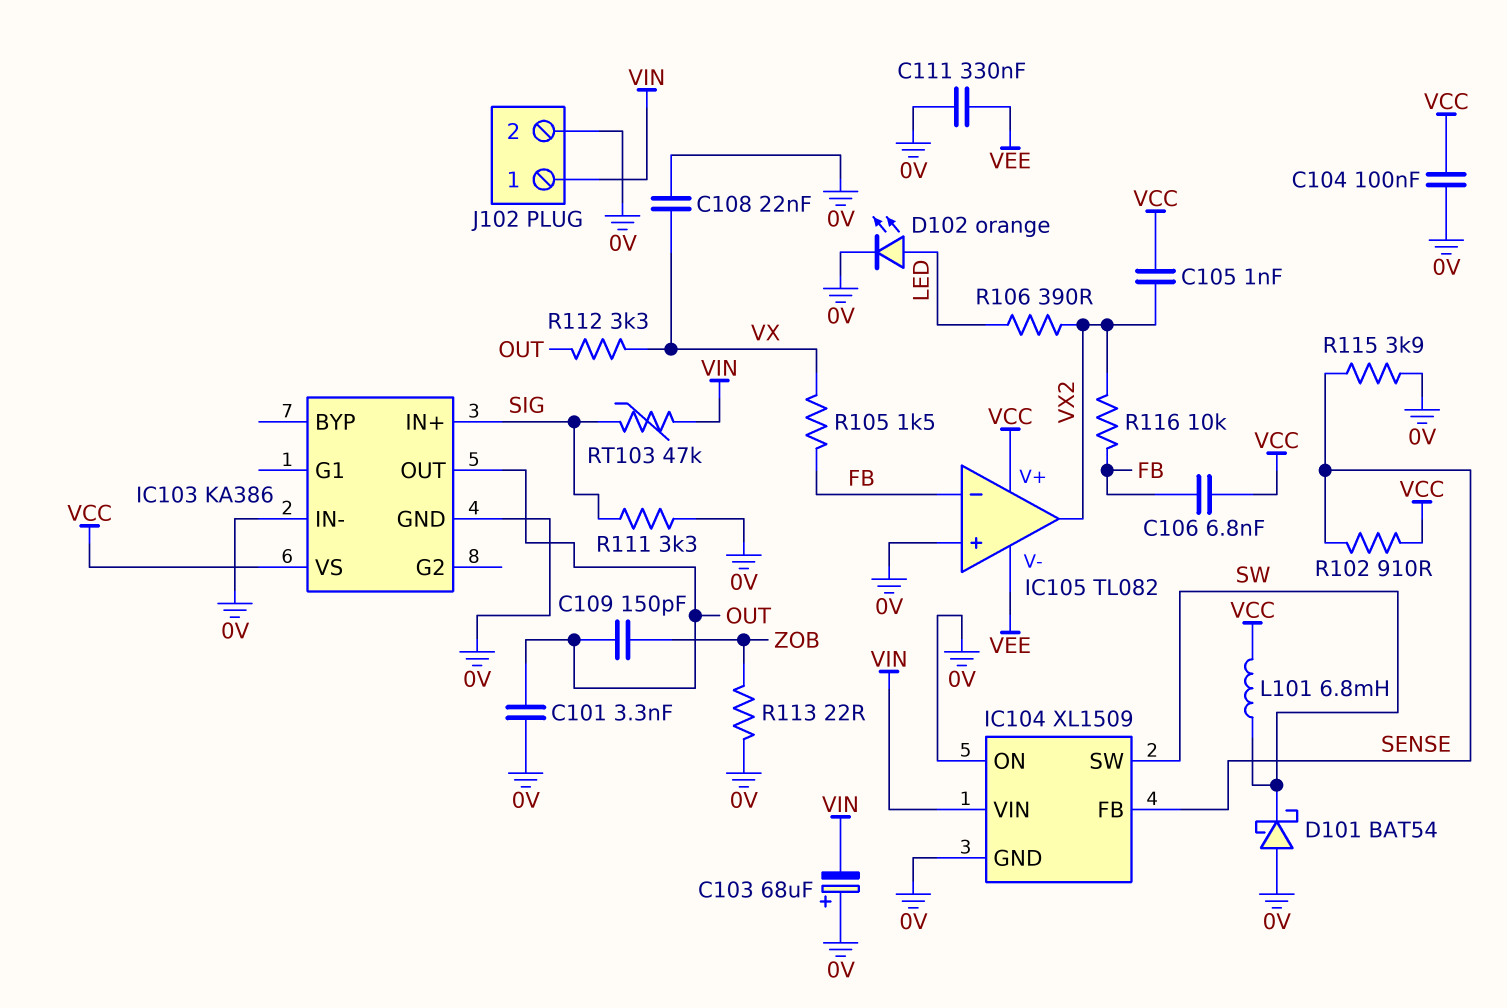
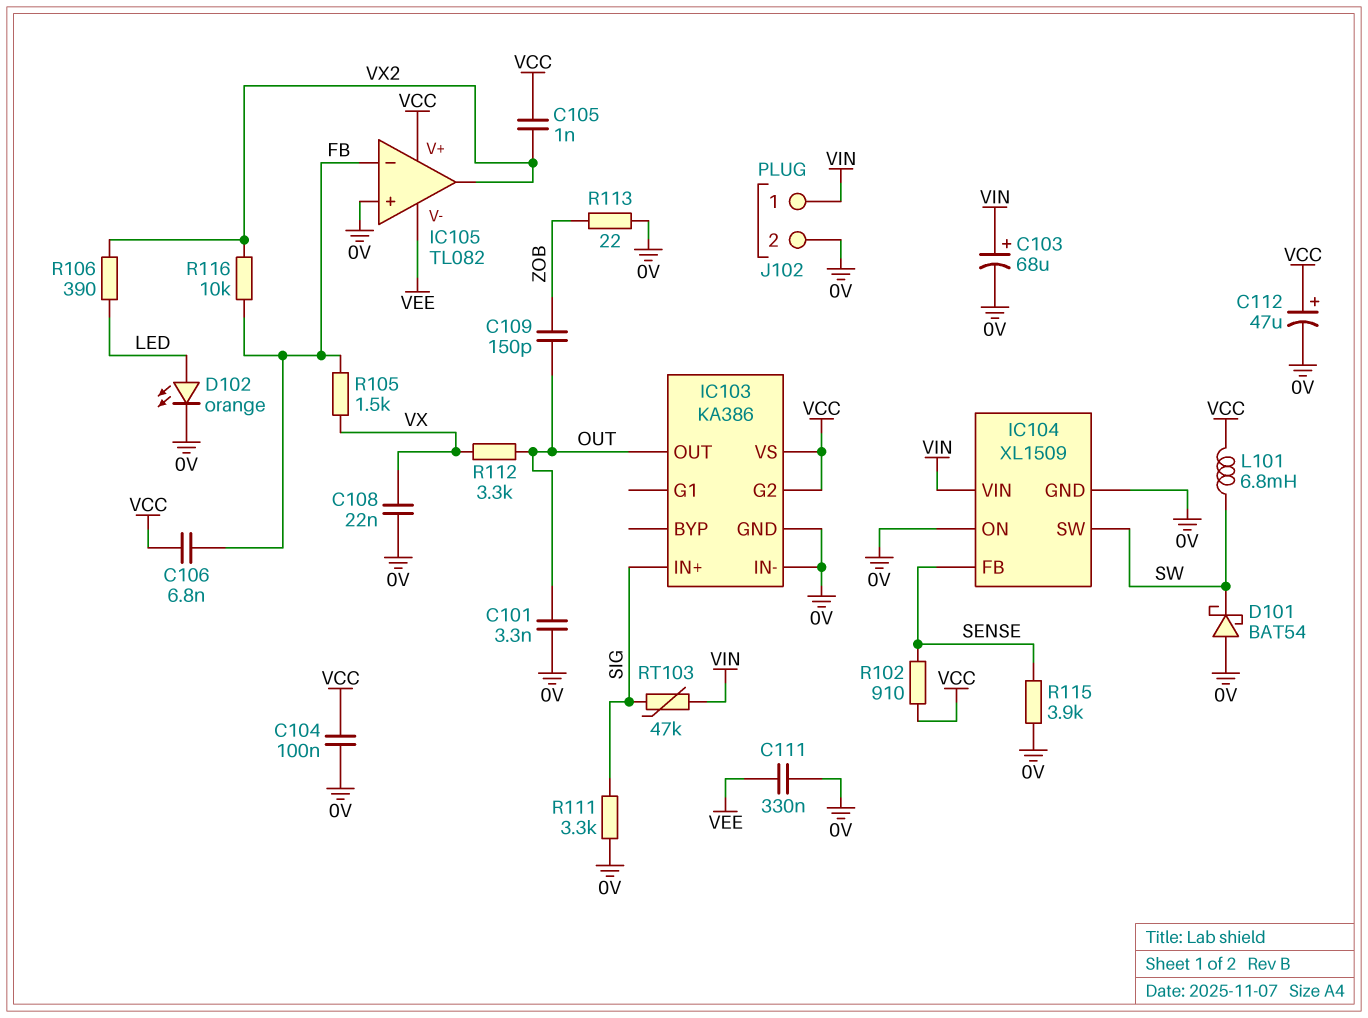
C103: 68uF (plus 0V, minus VIN) -> 68uF (plus VIN, minus 0V)
C112: none -> 47uF (plus VCC, minus 0V)
IC103 pin G2: none -> VCC

